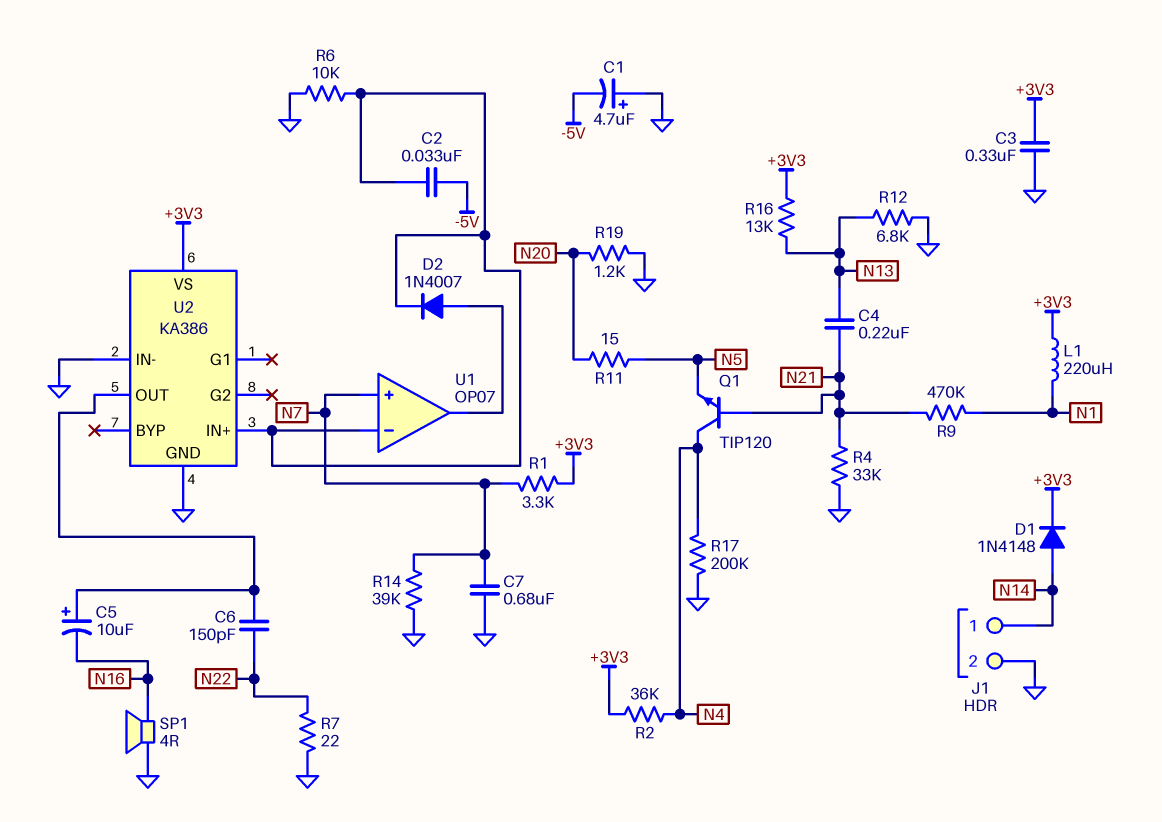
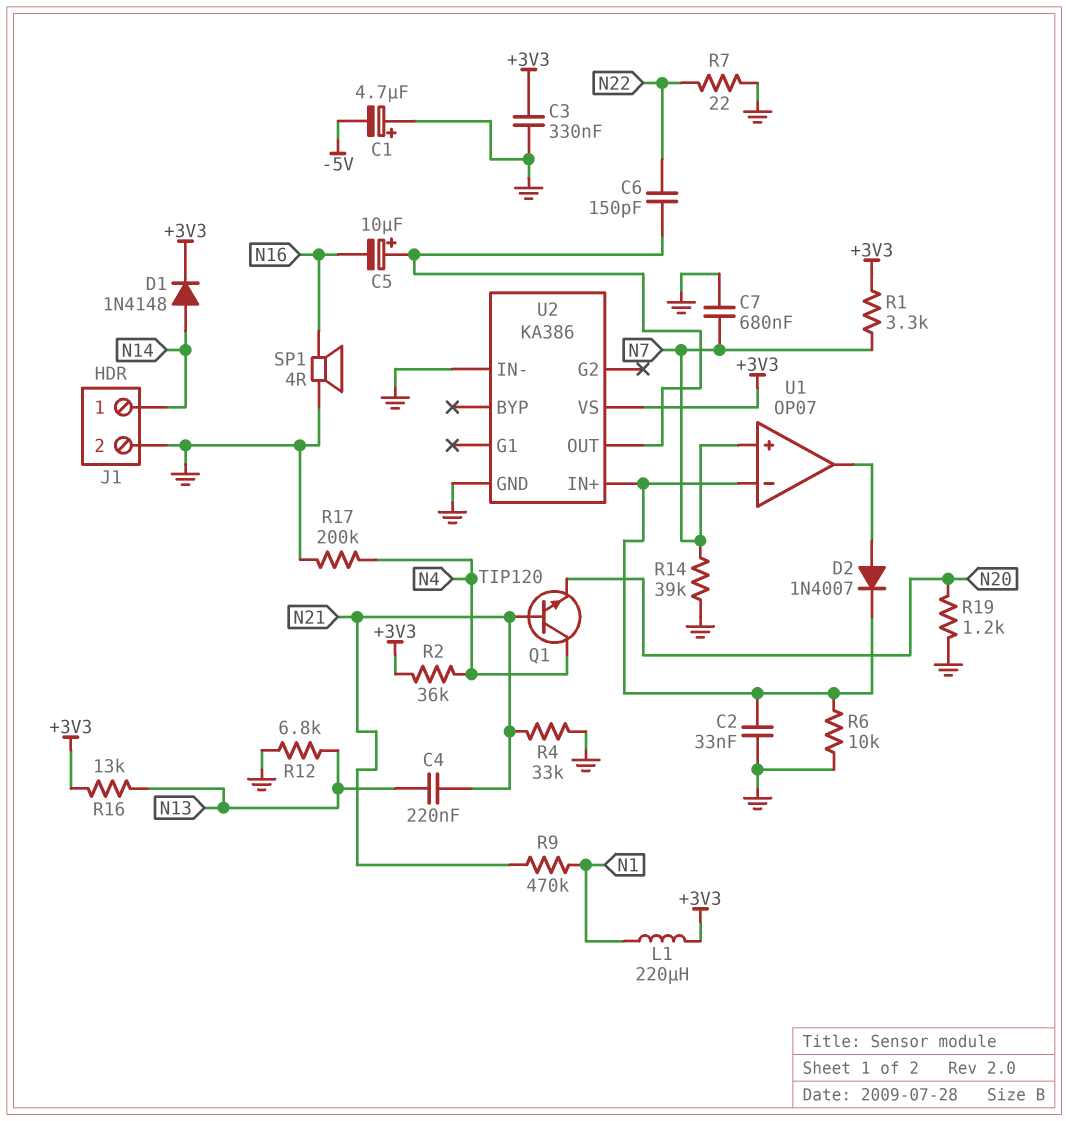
C2: 33nF (-5V, U1/in-) -> 33nF (GND, U1/in-)
Q1: NPN TIP120 (B N21, C N4, E N5) -> NPN TIP120 (B N21, C N4, E N20)
R11: 15 (N5, N20) -> none

